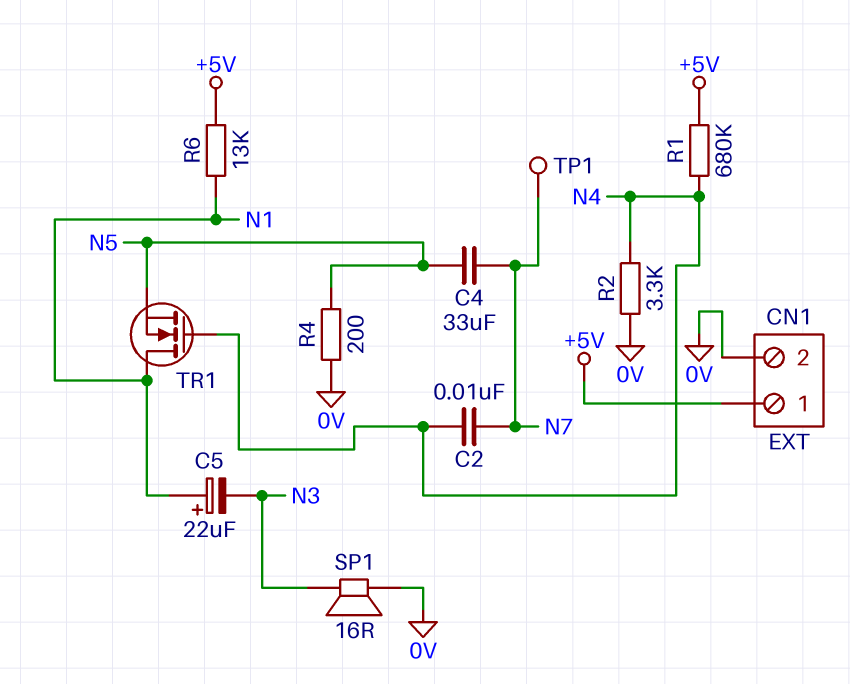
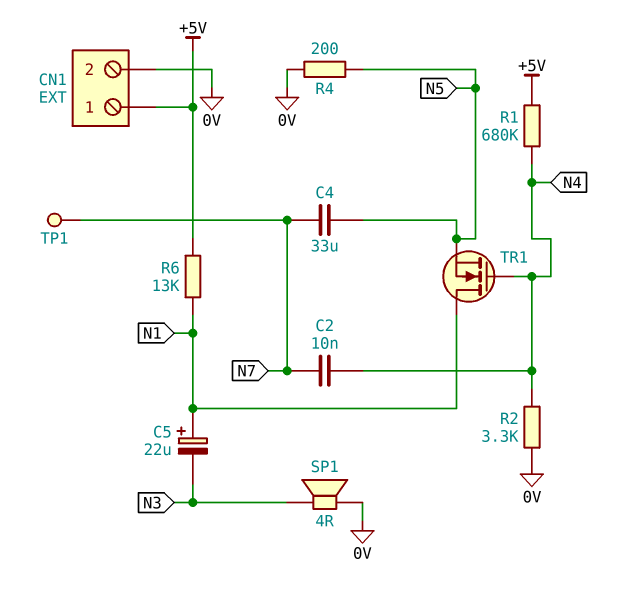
SP1: speaker 16R (0V, N3) -> speaker 4R (0V, N3)

